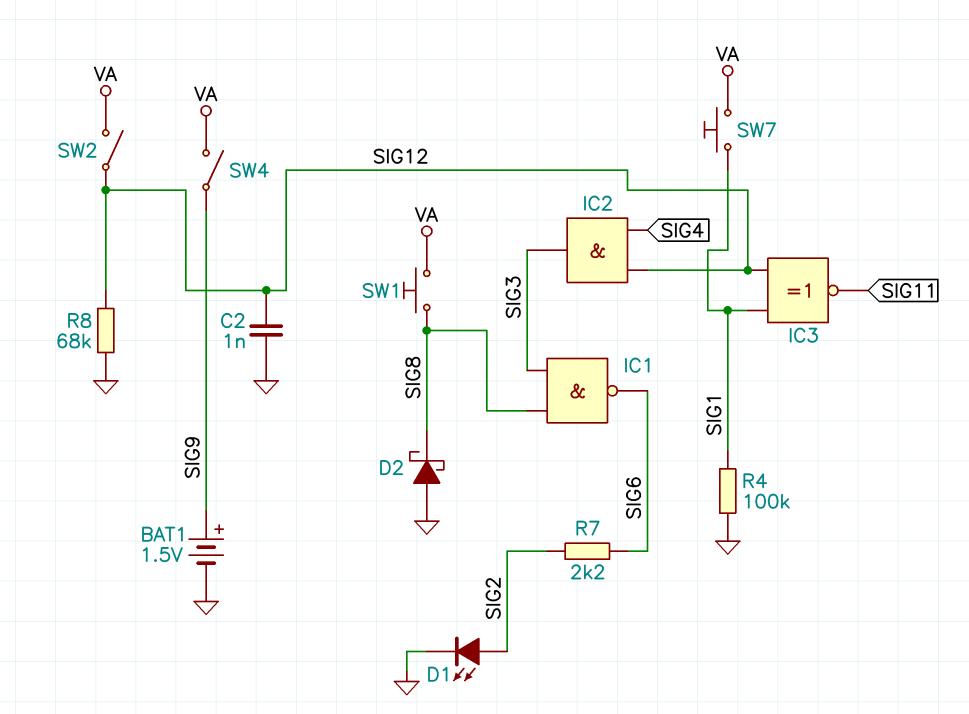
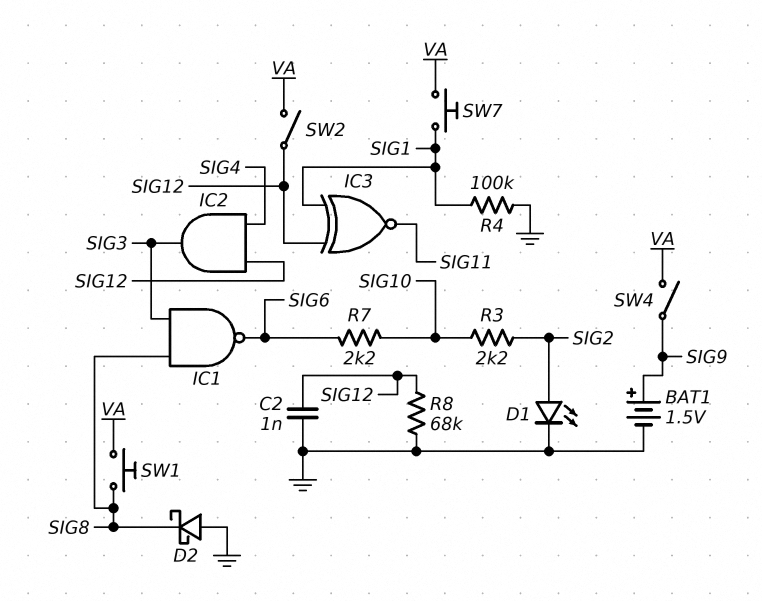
R3: none -> 2.2k (SIG2, SIG10)
R7: 2.2k (SIG2, SIG6) -> 2.2k (SIG6, SIG10)

